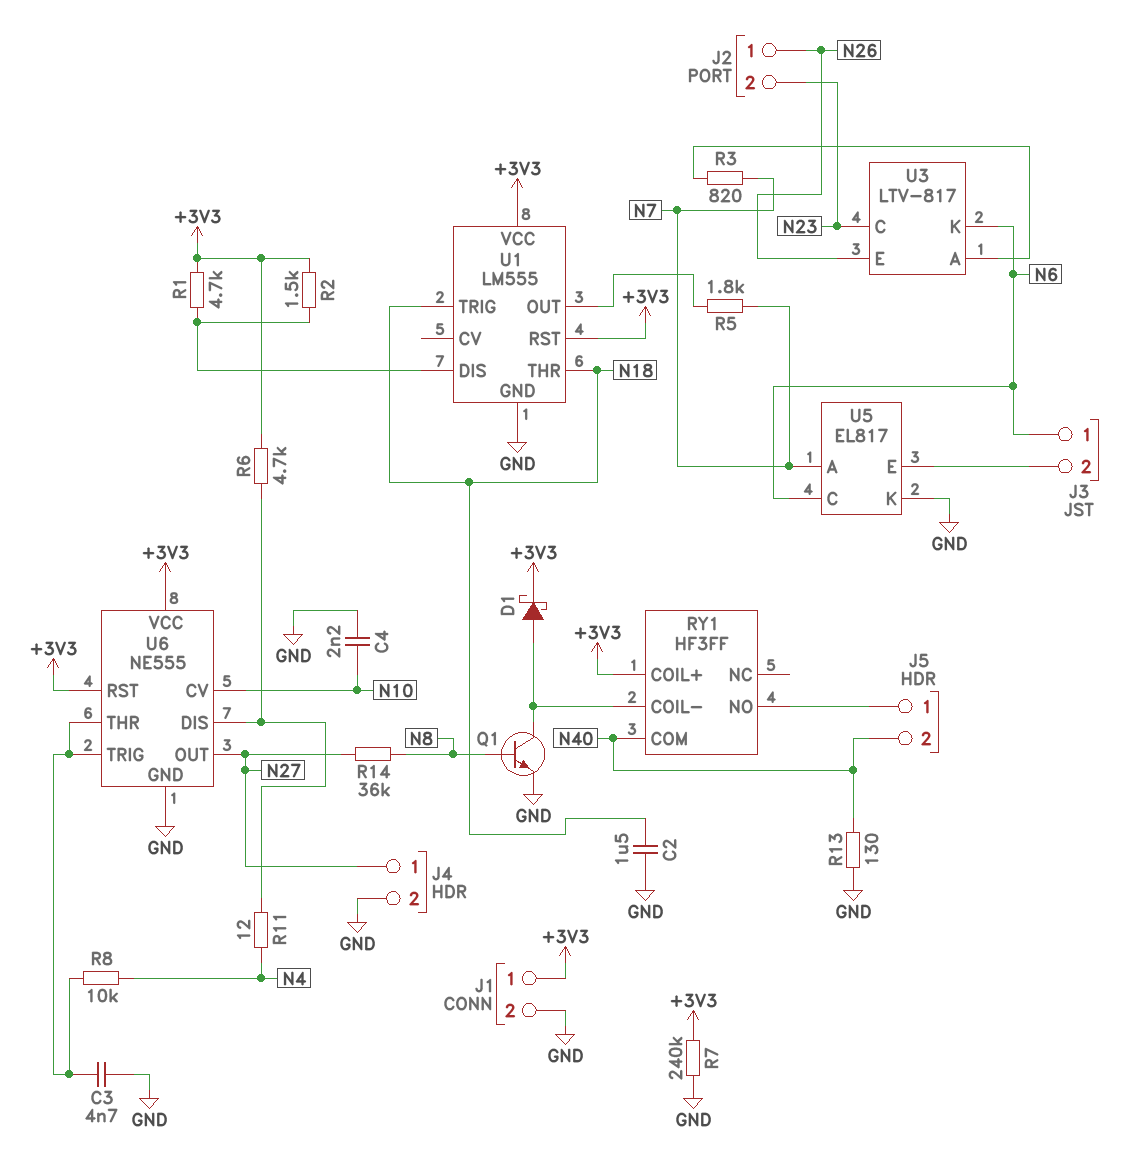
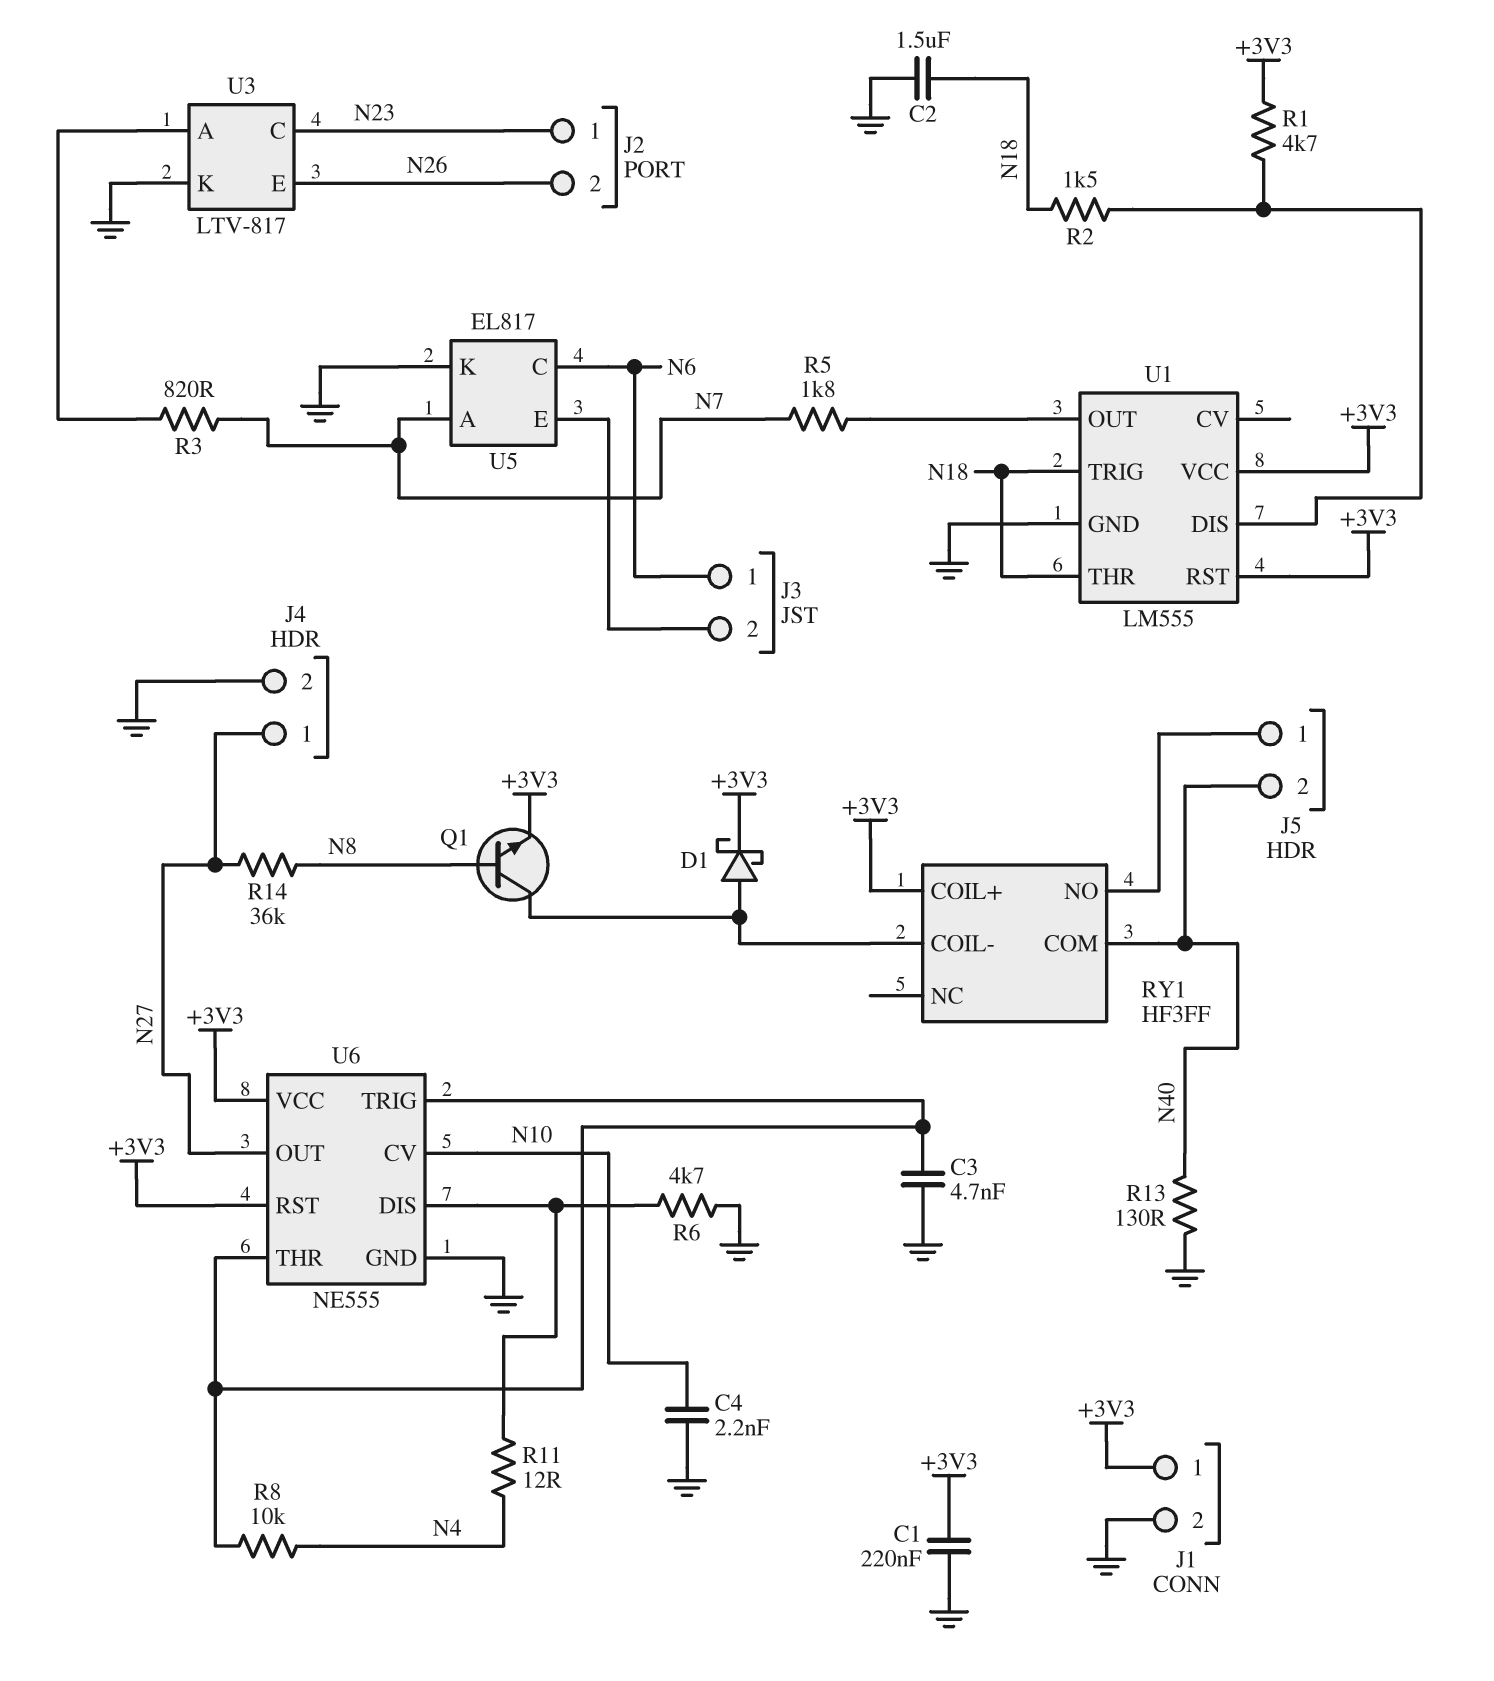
C1: none -> 220nF (+3V3, GND)
J2 pin 1: N26 -> N23
J2 pin 2: N23 -> N26
Q1: NPN (B N8, C RY1/COIL-, E GND) -> NPN (B N8, C RY1/COIL-, E +3V3)
R2: 1.5k (+3V3, U1/DIS) -> 1.5k (N18, U1/DIS)
R6: 4.7k (+3V3, U6/DIS) -> 4.7k (GND, U6/DIS)
R7: 240k (+3V3, GND) -> none
U3 pin K: N6 -> GND

